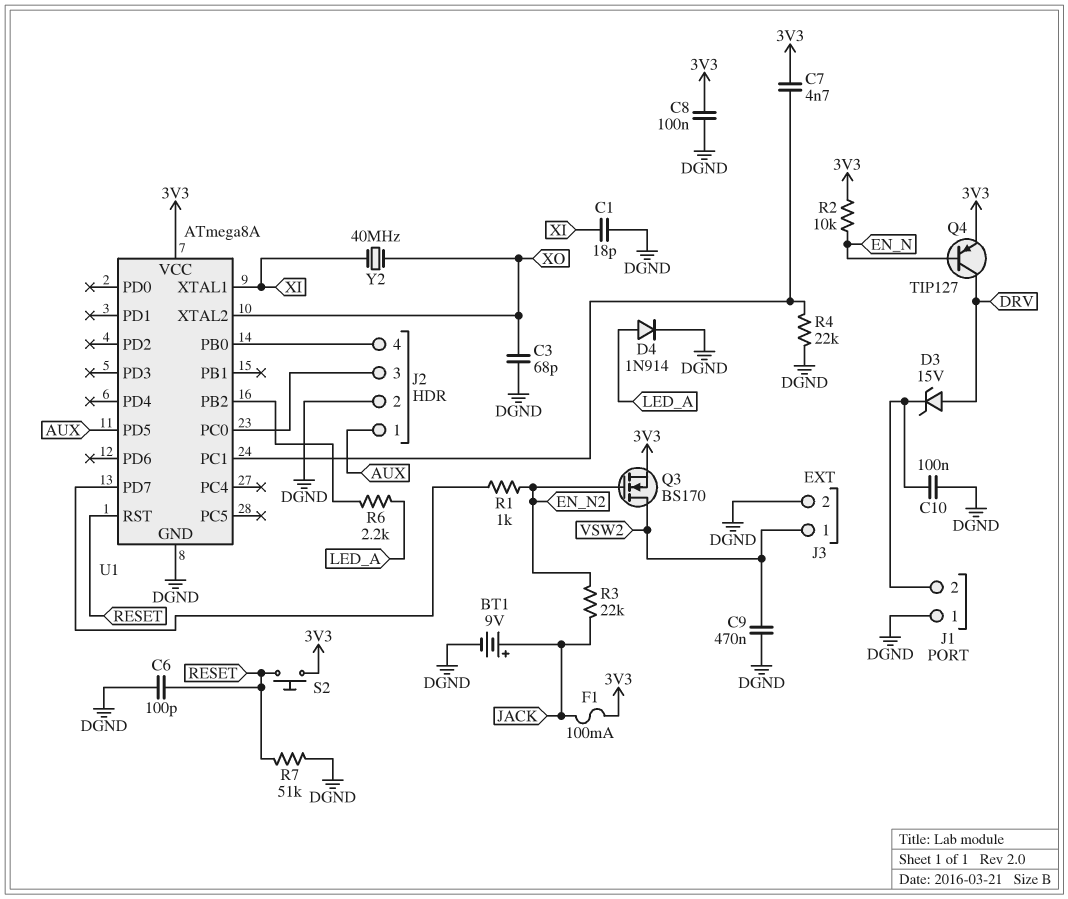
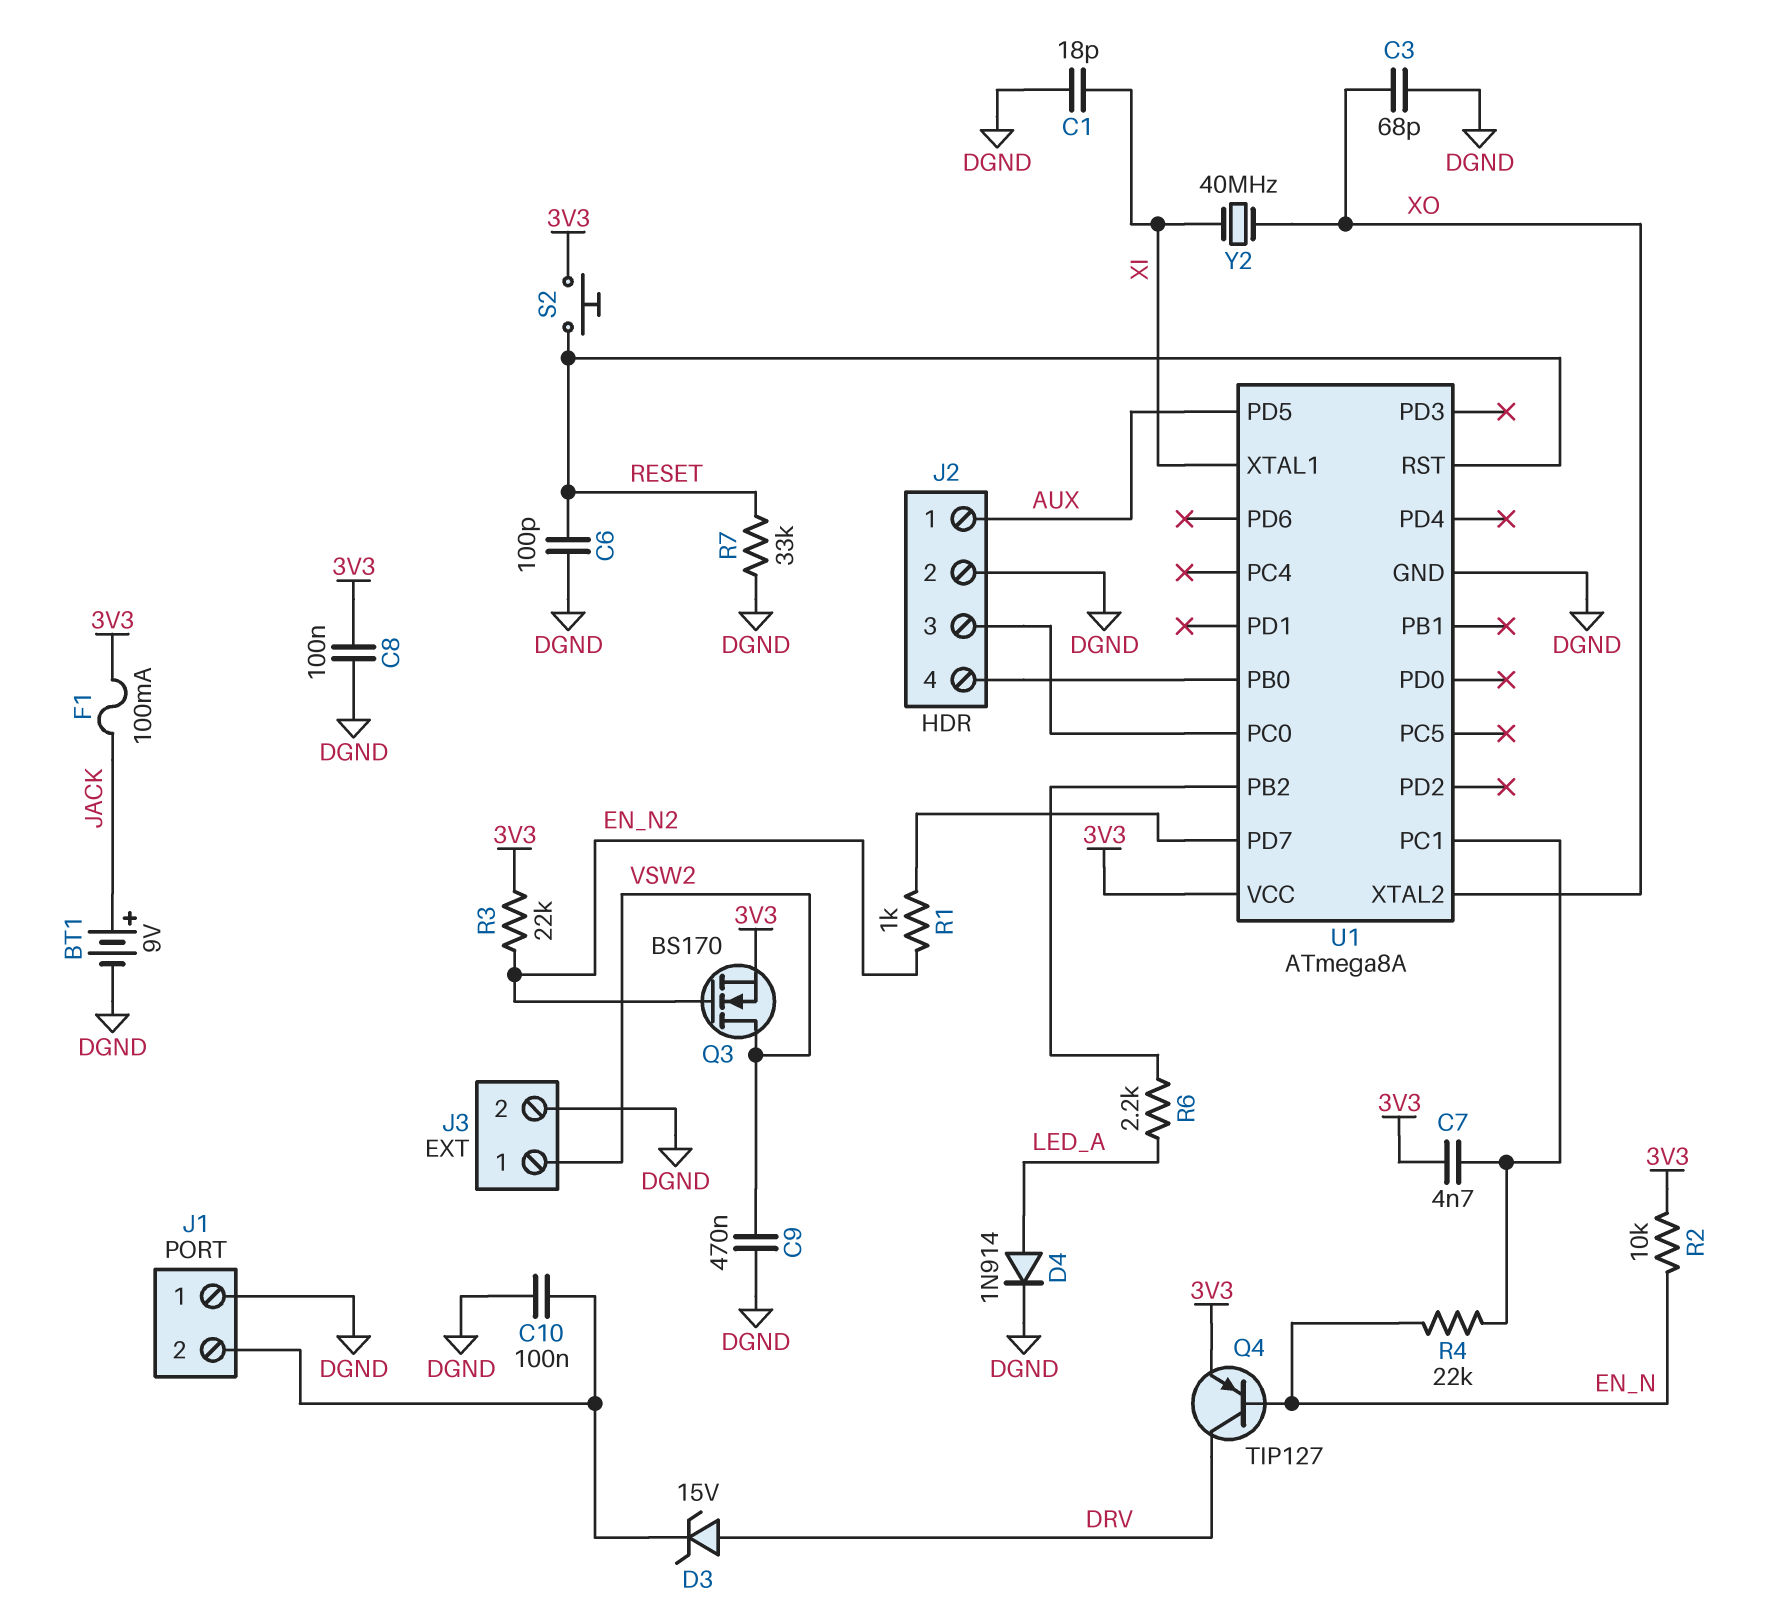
R3: 22k (EN_N2, JACK) -> 22k (3V3, EN_N2)
R4: 22k (DGND, U1/PC1) -> 22k (EN_N, U1/PC1)
R7: 51k (DGND, RESET) -> 33k (DGND, RESET)

